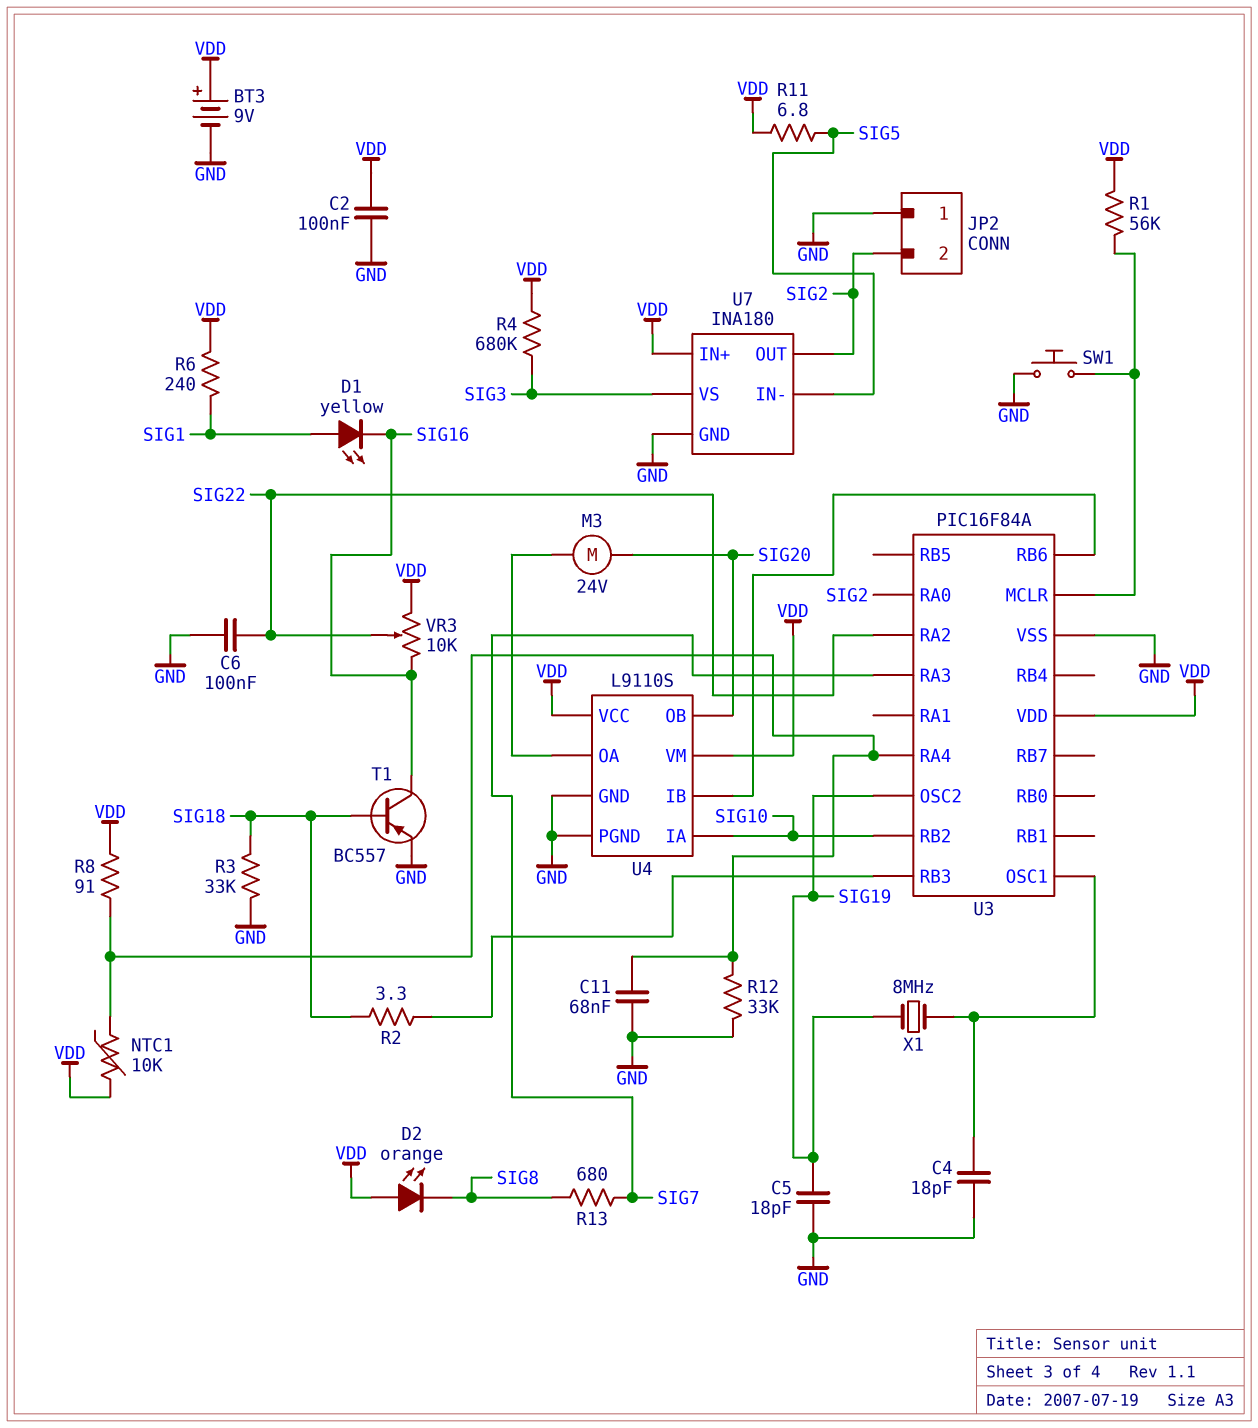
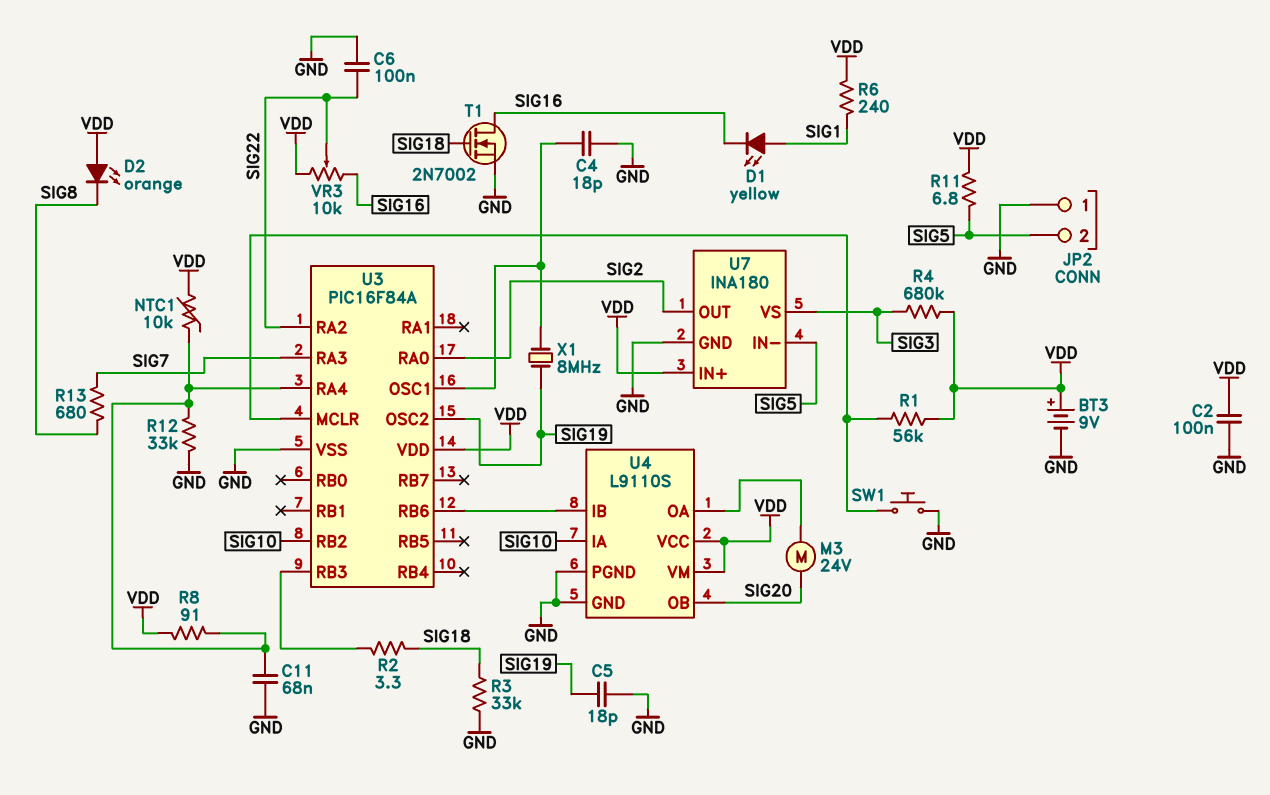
JP2 pin 2: SIG2 -> SIG5
T1: PNP BC557 (B SIG18, C SIG16, E GND) -> NMOS 2N7002 (G SIG18, D SIG16, S GND)

